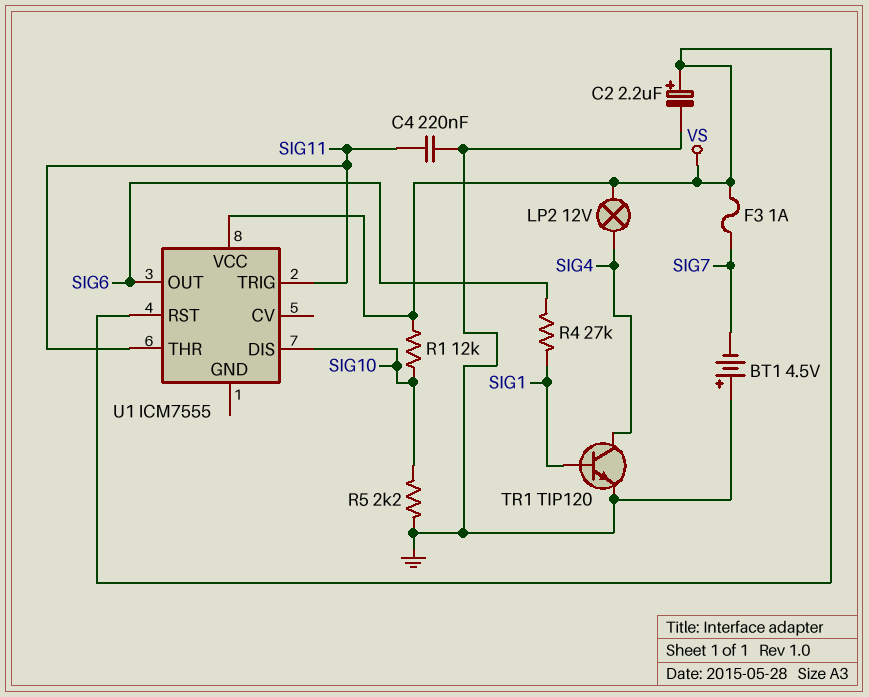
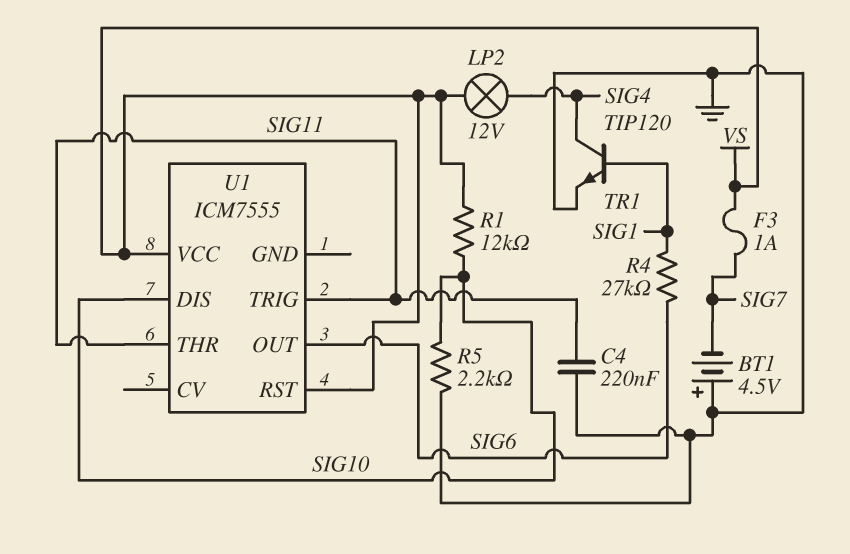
C2: 2.2uF (plus VS, minus GND) -> none

